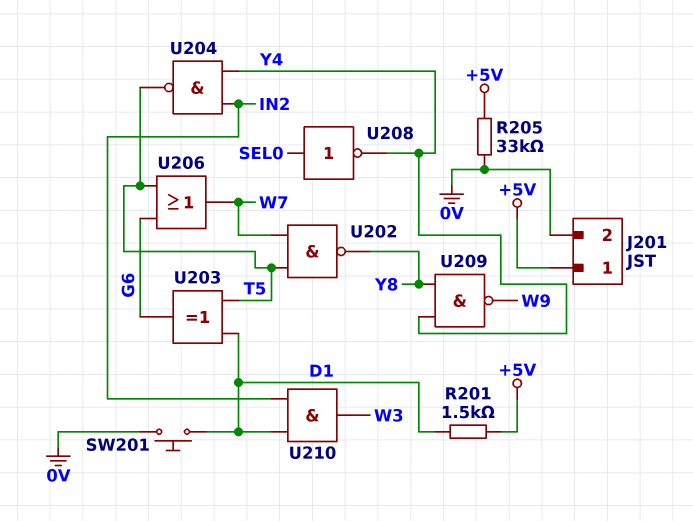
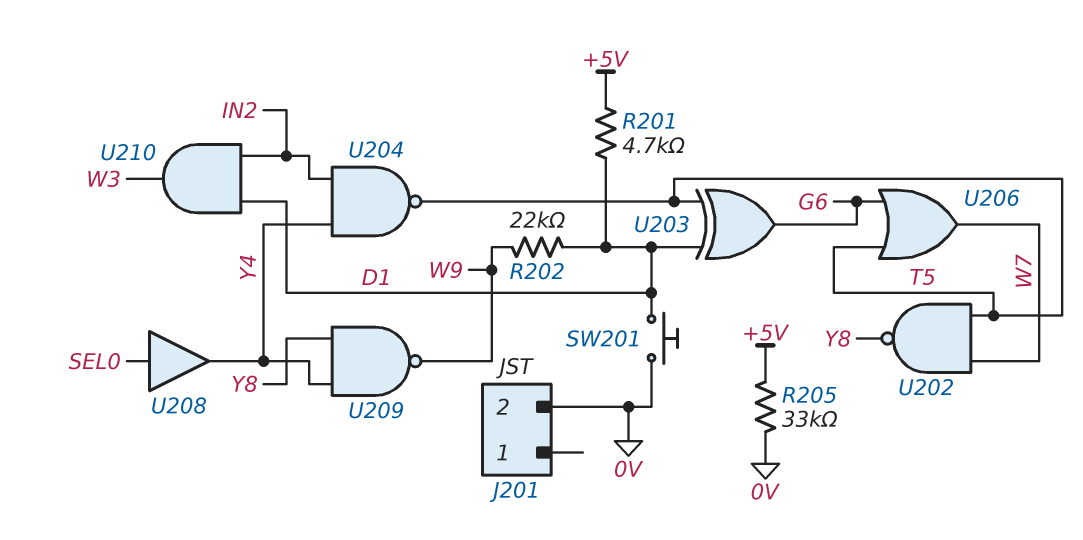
J201 pin 1: +5V -> none
R201: 1.5k (+5V, D1) -> 4.7k (+5V, D1)
R202: none -> 22k (D1, W9)
U208: NOT (in SEL0, out Y4) -> buffer (in SEL0, out Y4)

